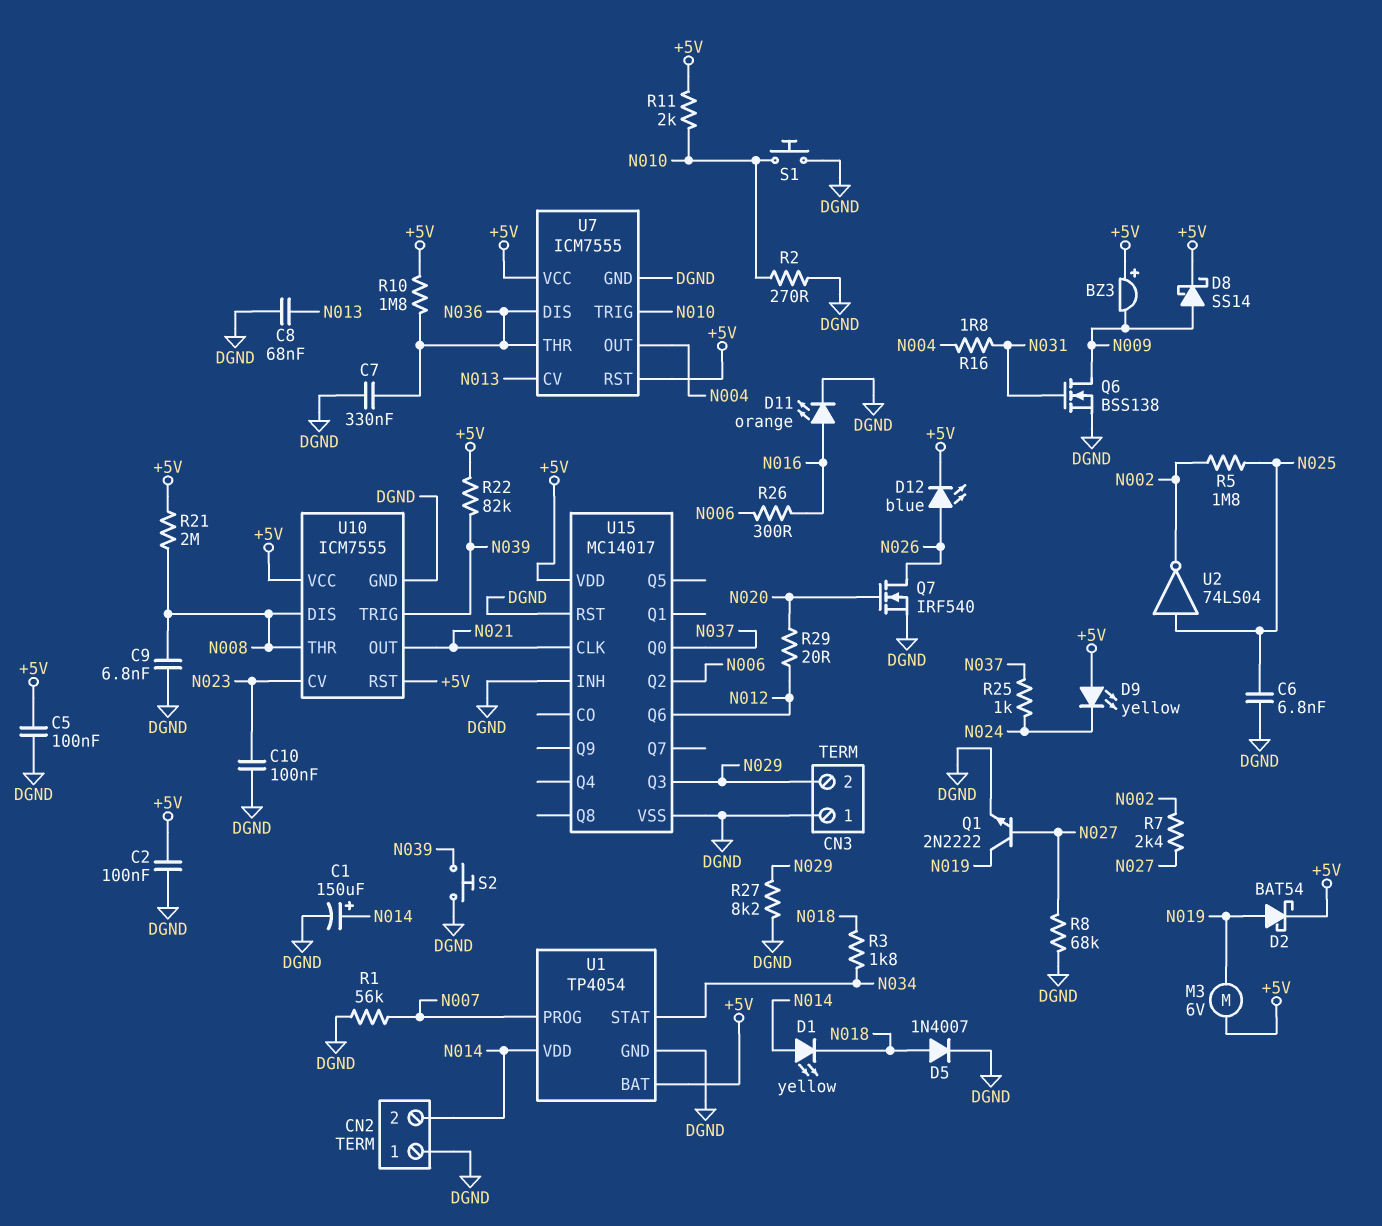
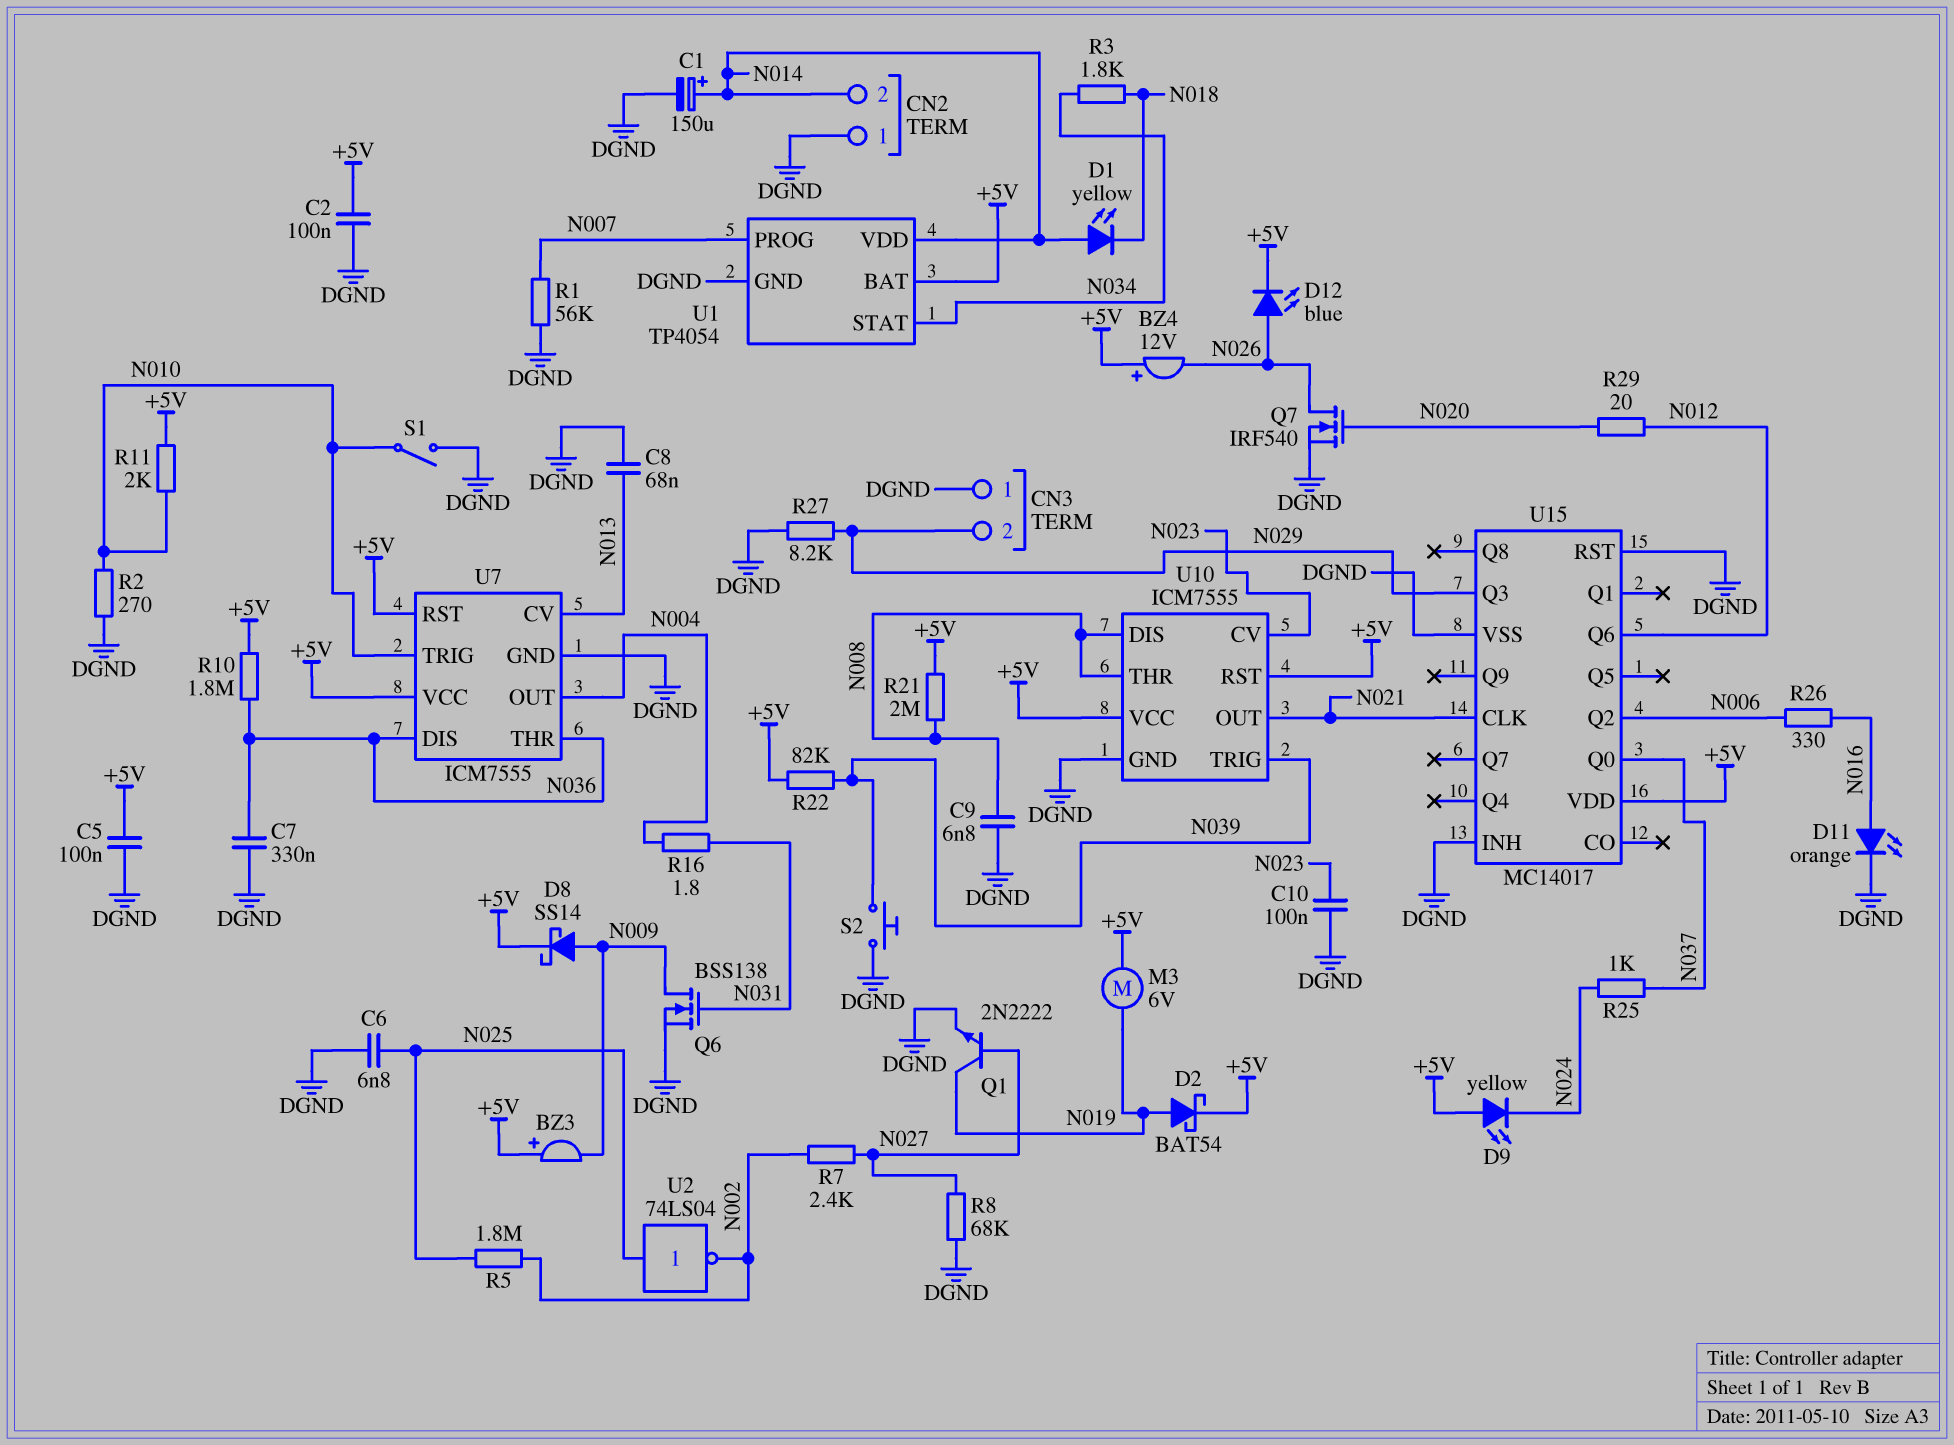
BZ4: none -> buzzer 12V (plus +5V, minus N026)
D5: diode 1N4007 (A N018, K DGND) -> none
R26: 300 (N006, N016) -> 330 (N006, N016)
S1: button (DGND, N010) -> switch (DGND, N010)

